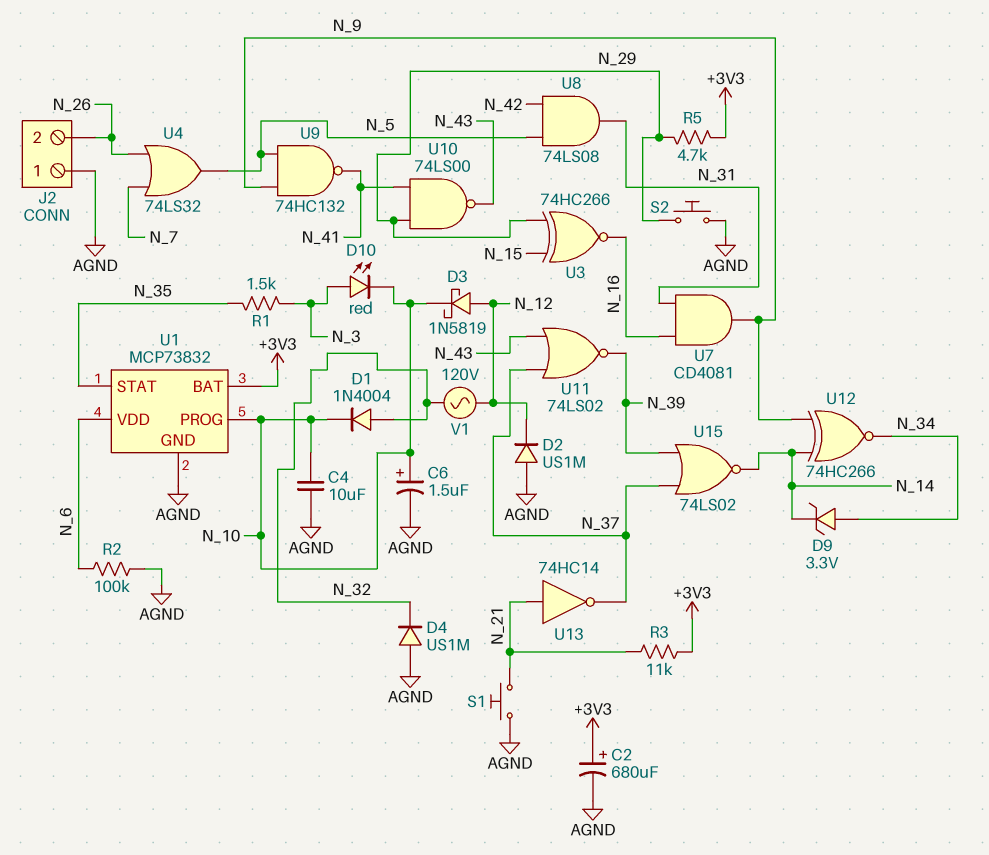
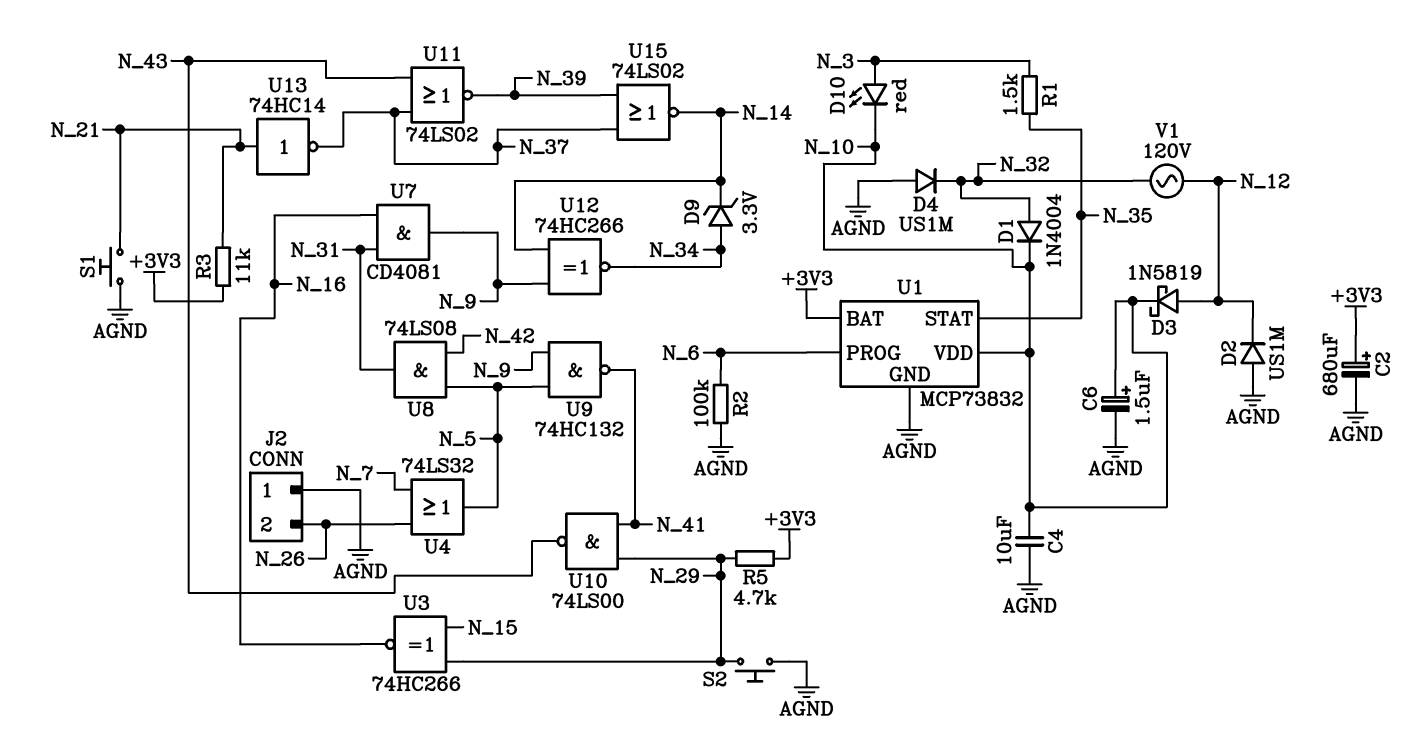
U1 pin PROG: N_10 -> N_6
U1 pin VDD: N_6 -> N_10

